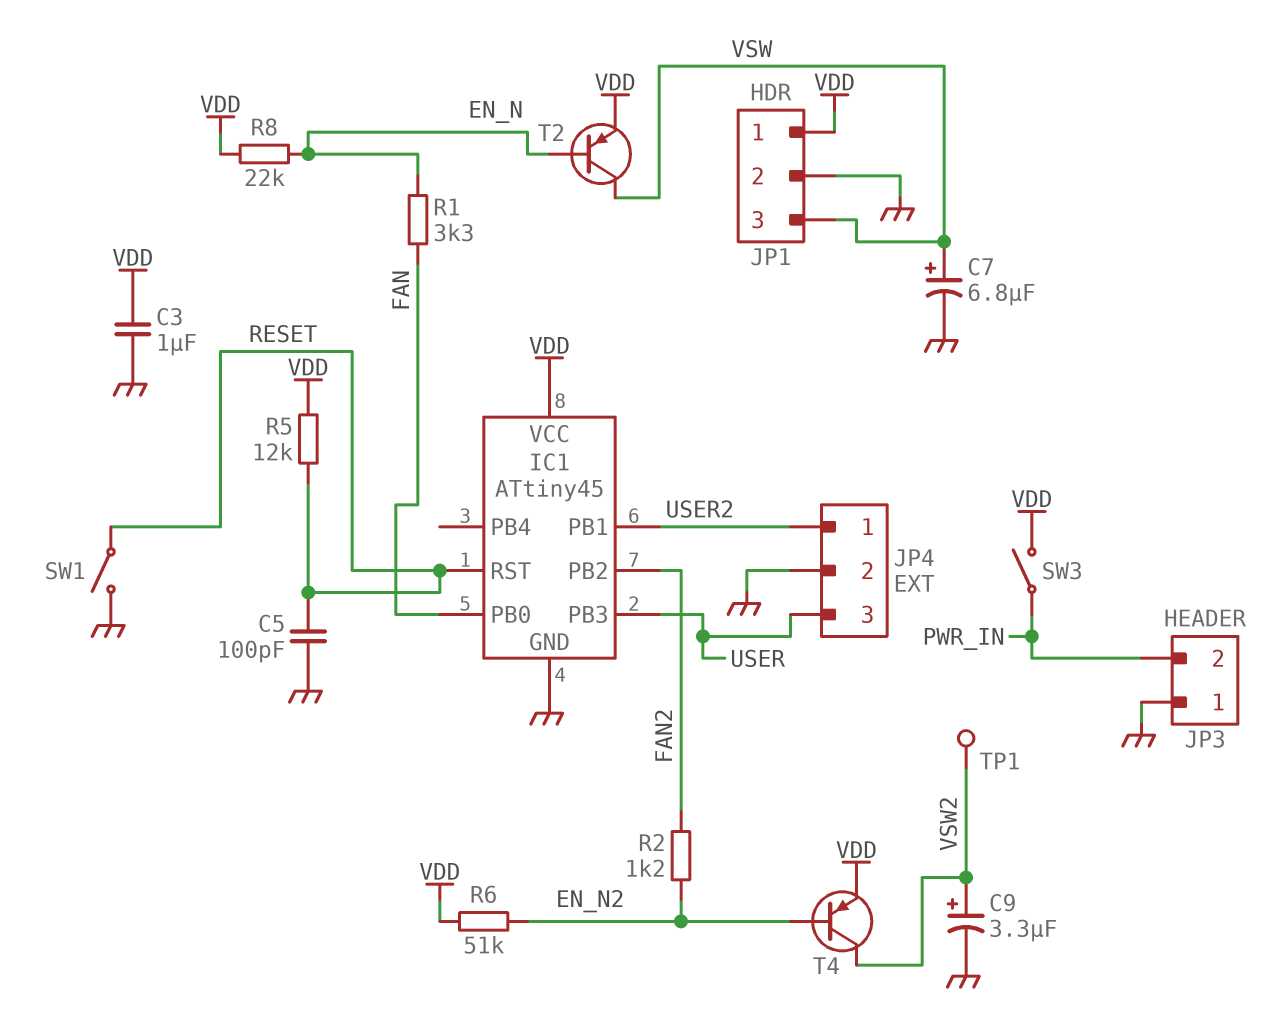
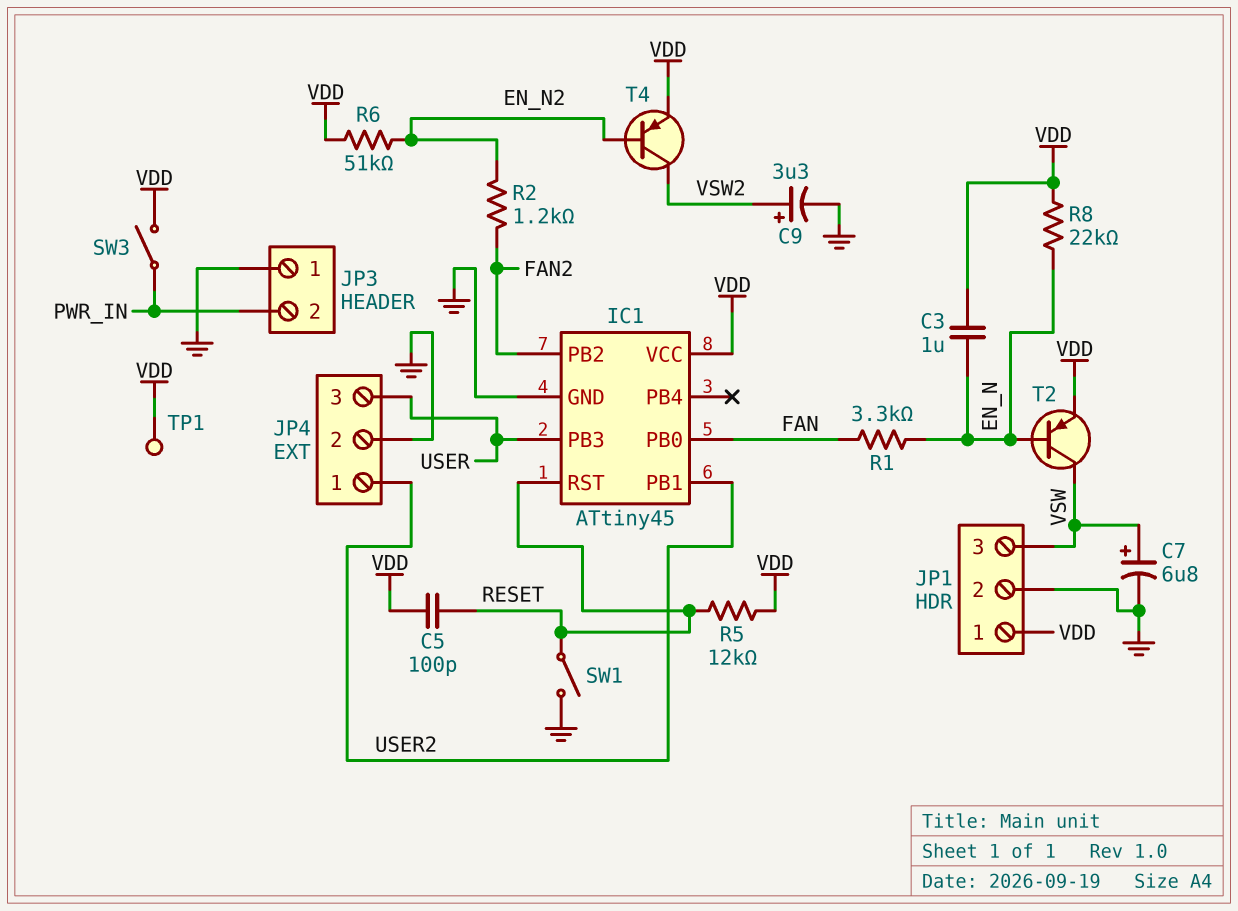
C3: 1uF (GND, VDD) -> 1uF (EN_N, VDD)
C5: 100pF (GND, RESET) -> 100pF (RESET, VDD)
TP1: test point (VSW2) -> test point (VDD)

